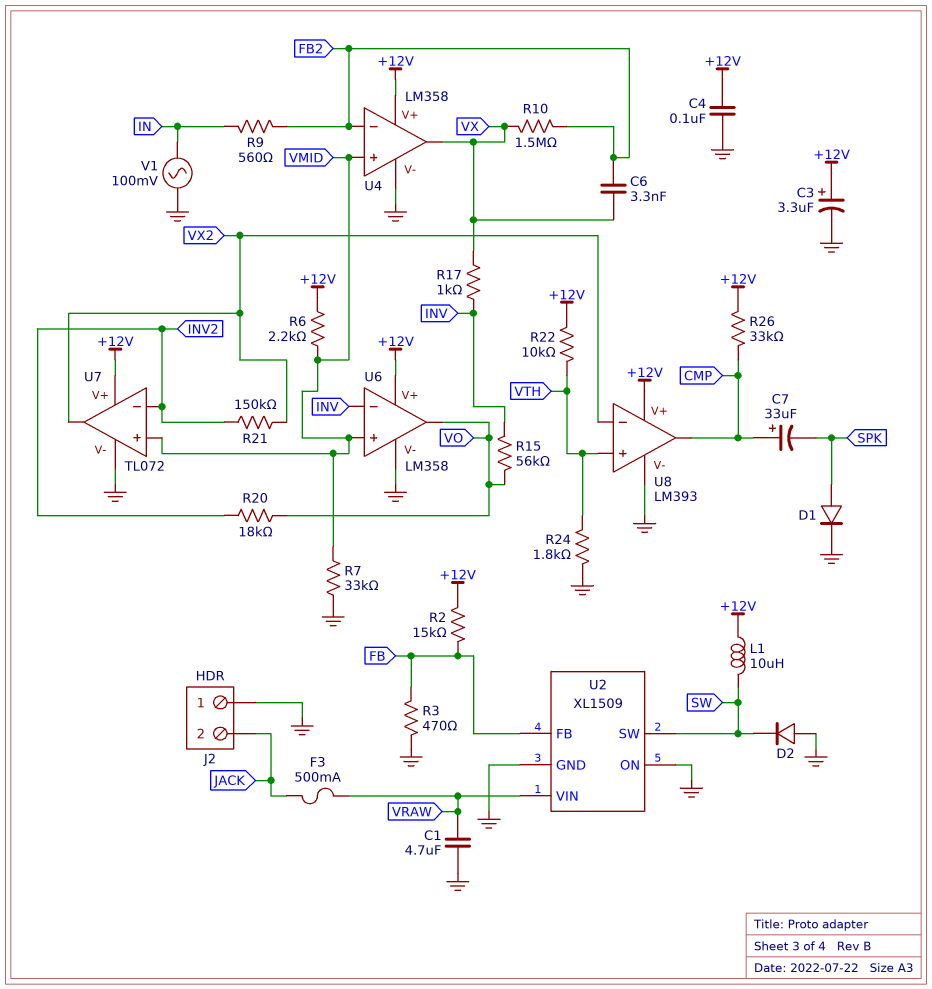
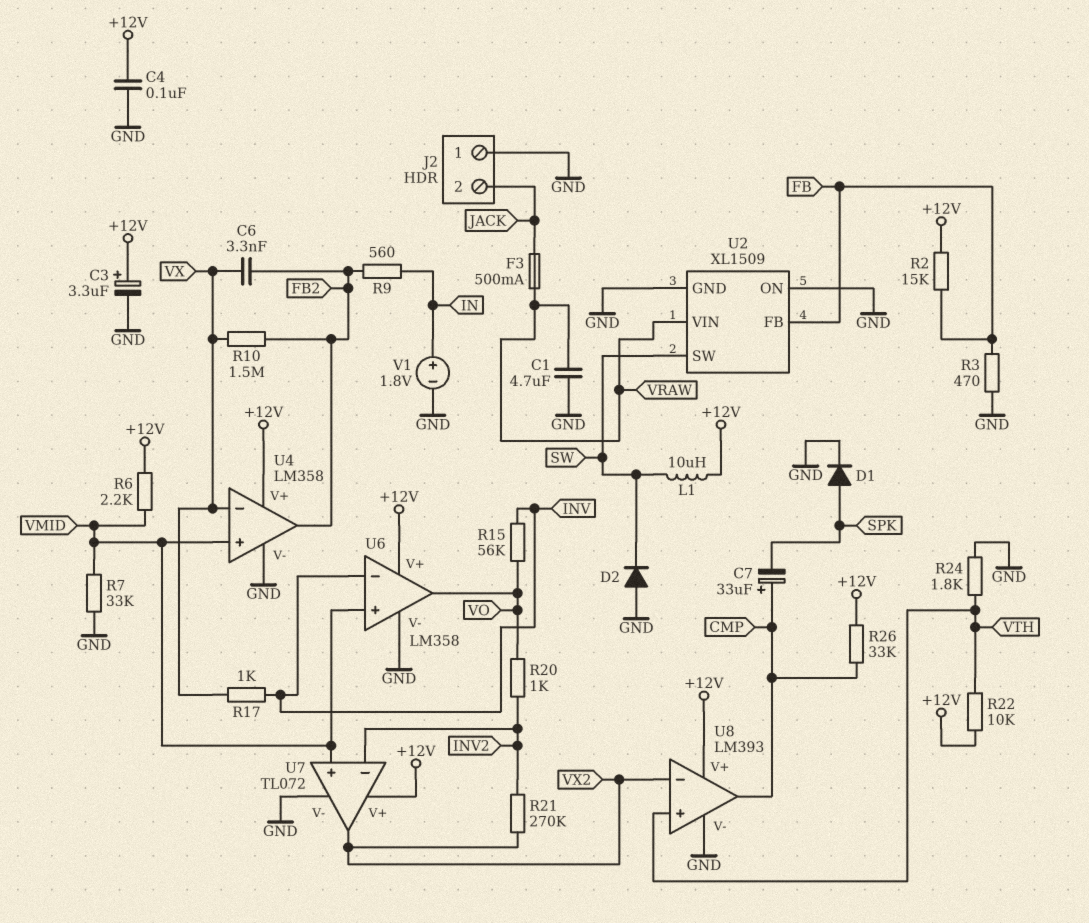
R20: 18k (INV2, VO) -> 1k (INV2, VO)
R21: 150k (INV2, VX2) -> 270k (INV2, VX2)
U4 pin in-: FB2 -> VX
U4 pin out: VX -> FB2
V1: AC 100mV (GND, IN) -> 1.8V (plus IN, minus GND)

